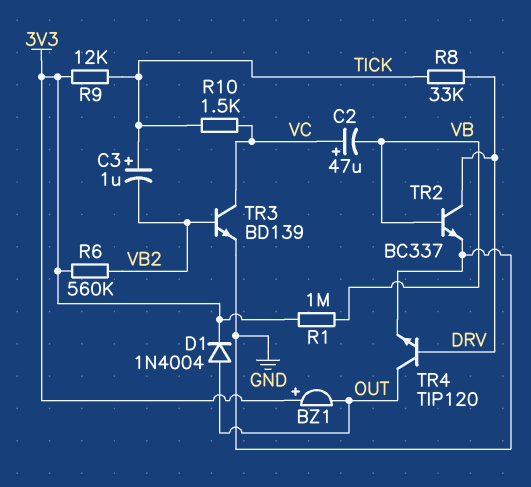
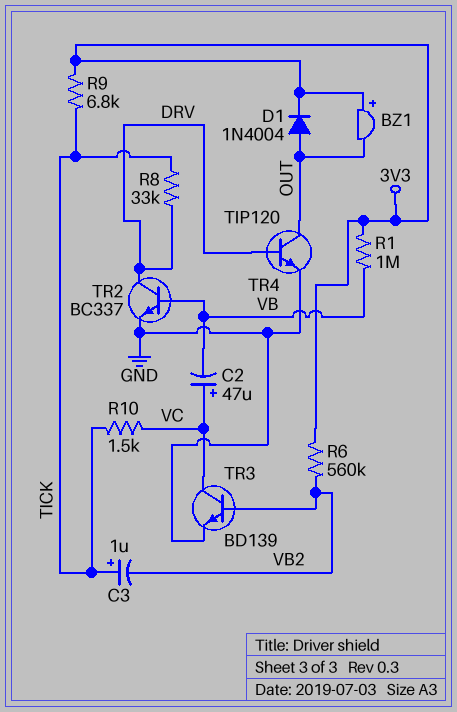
R9: 12k (3V3, TICK) -> 6.8k (3V3, TICK)

